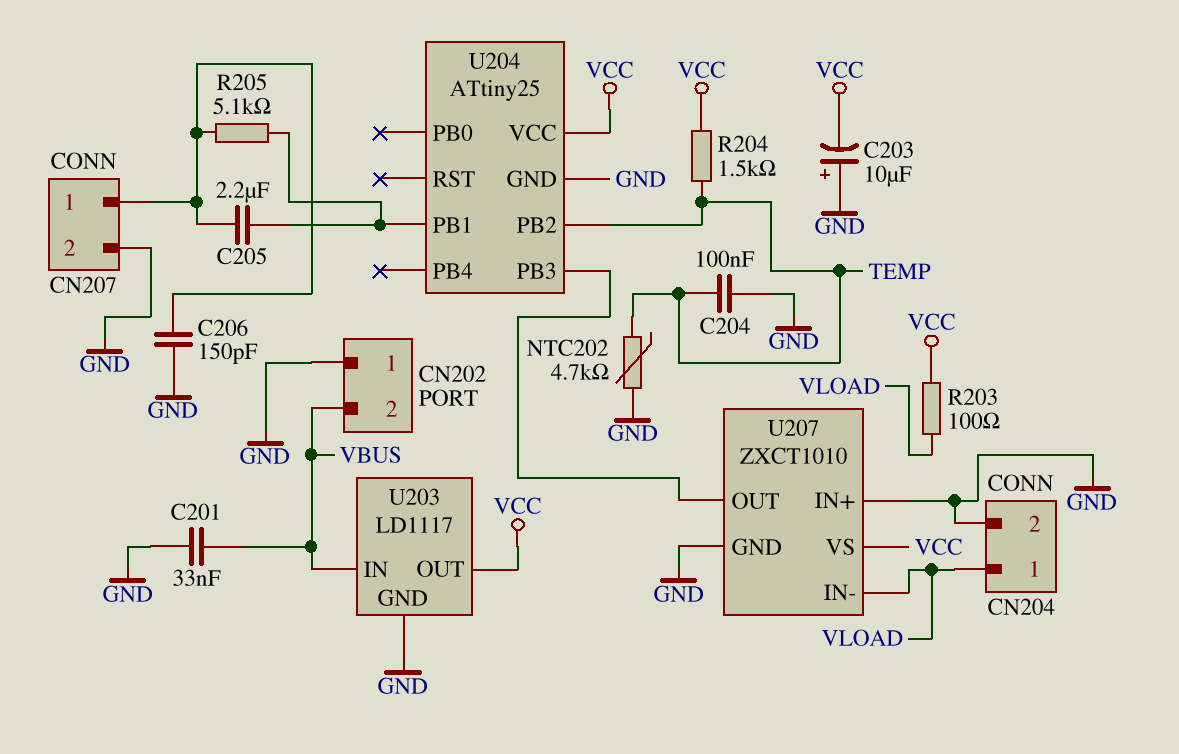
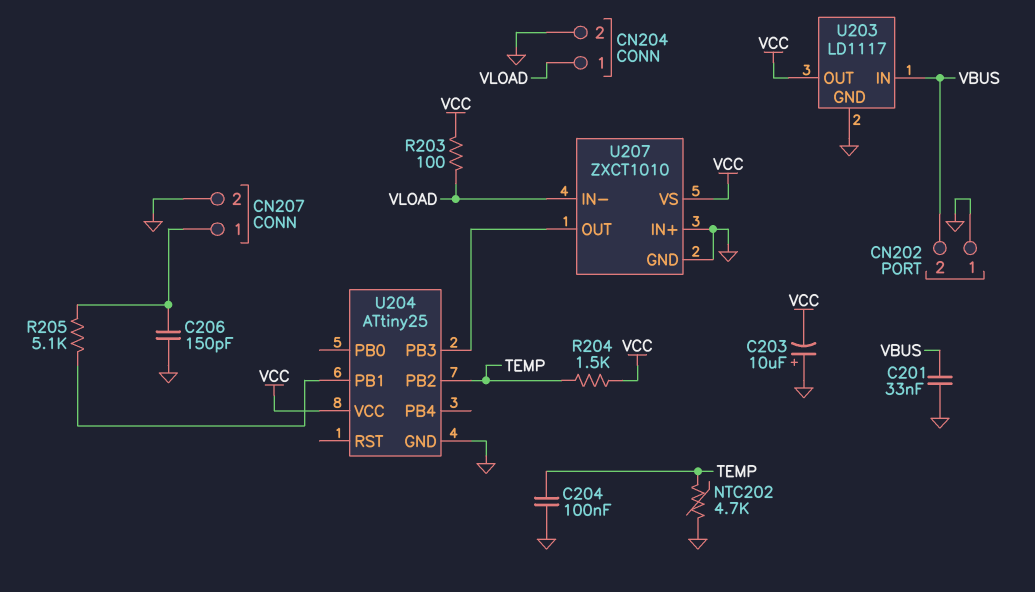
C205: 2.2uF (CN207/1, U204/PB1) -> none

